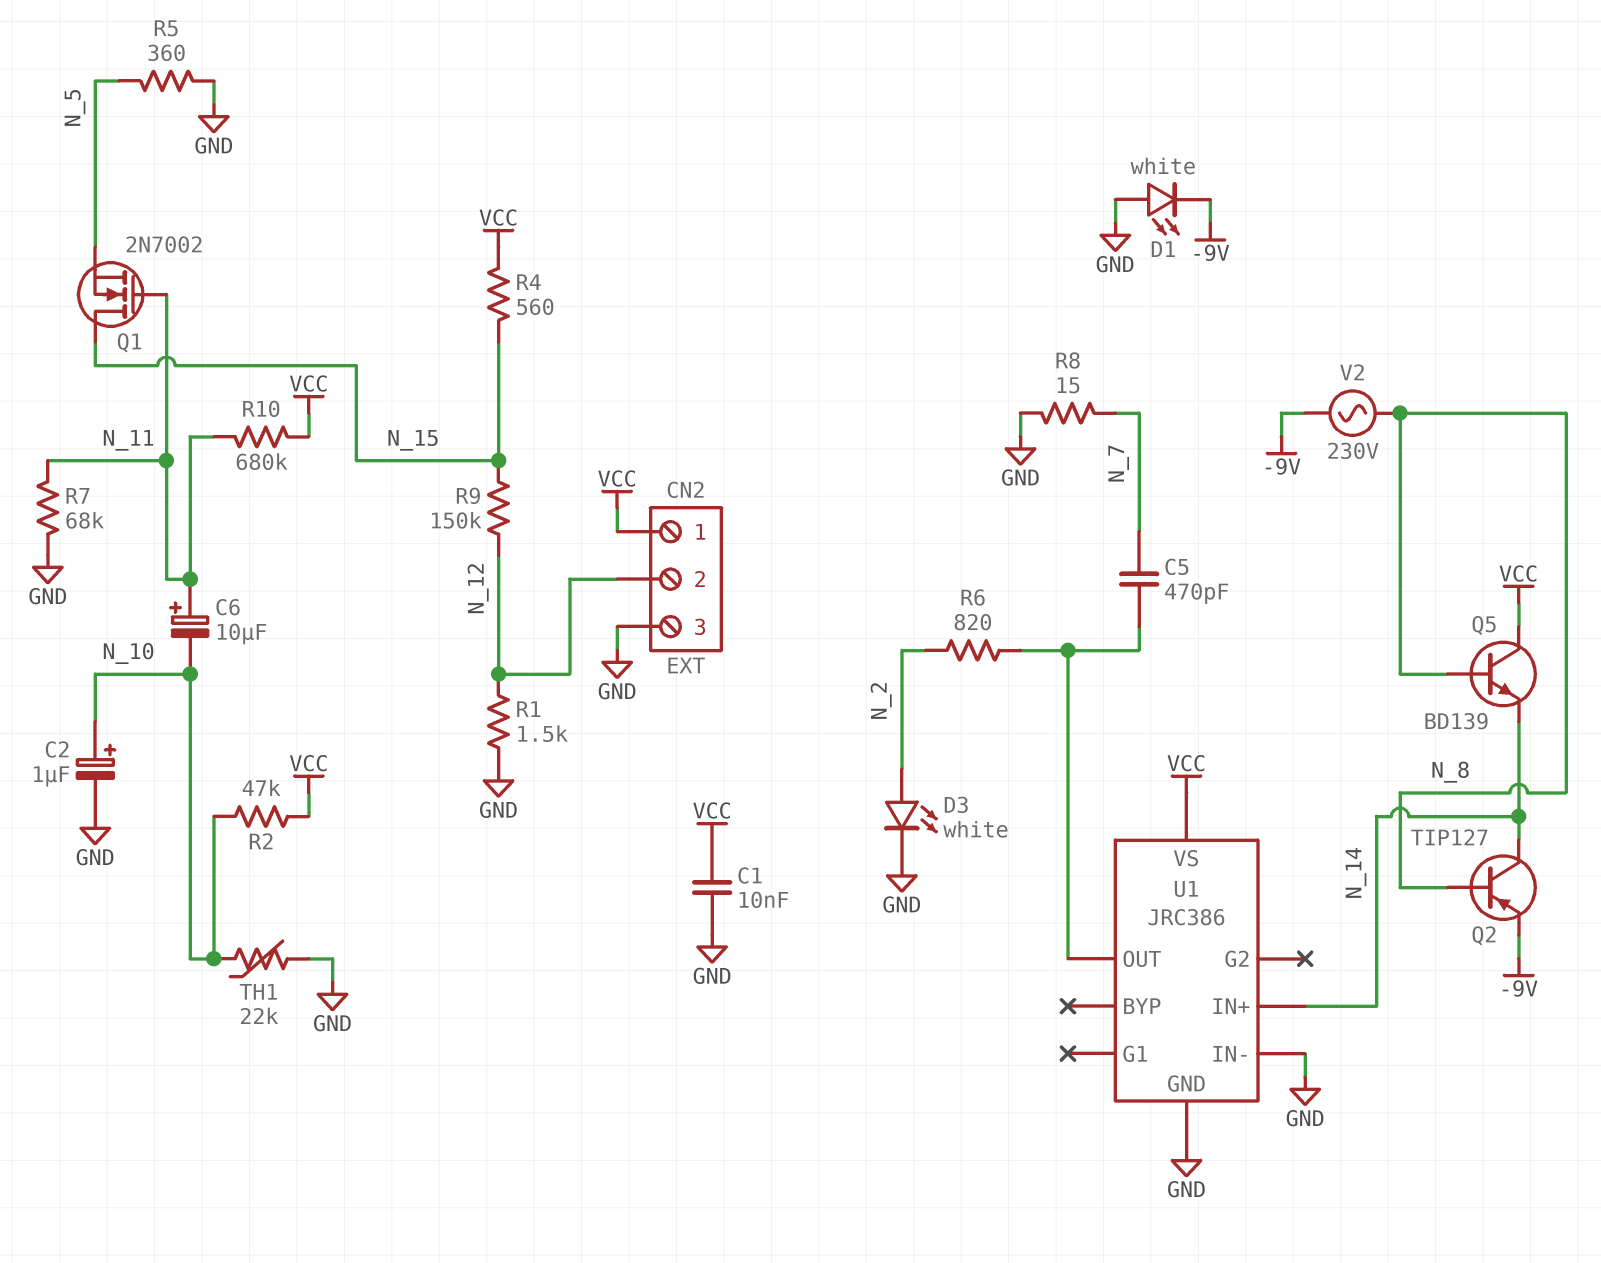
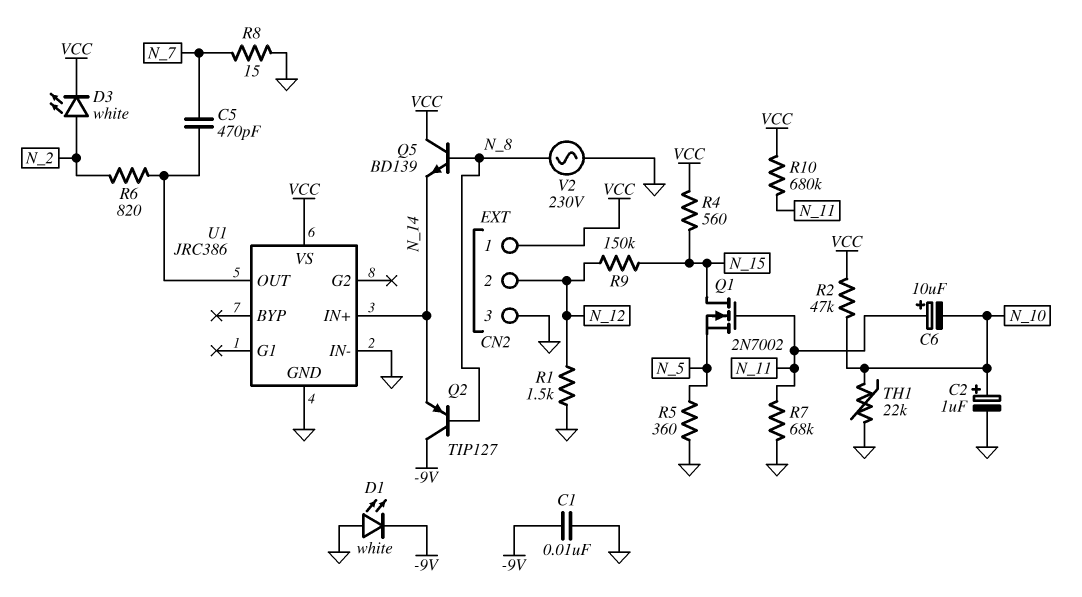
C1: 10nF (GND, VCC) -> 10nF (-9V, GND)
D3: LED white (A N_2, K GND) -> LED white (A N_2, K VCC)
Q2: PNP TIP127 (B N_8, C N_14, E -9V) -> PNP TIP127 (B N_8, C -9V, E N_14)
V2: AC 230V (-9V, N_8) -> AC 230V (GND, N_8)

